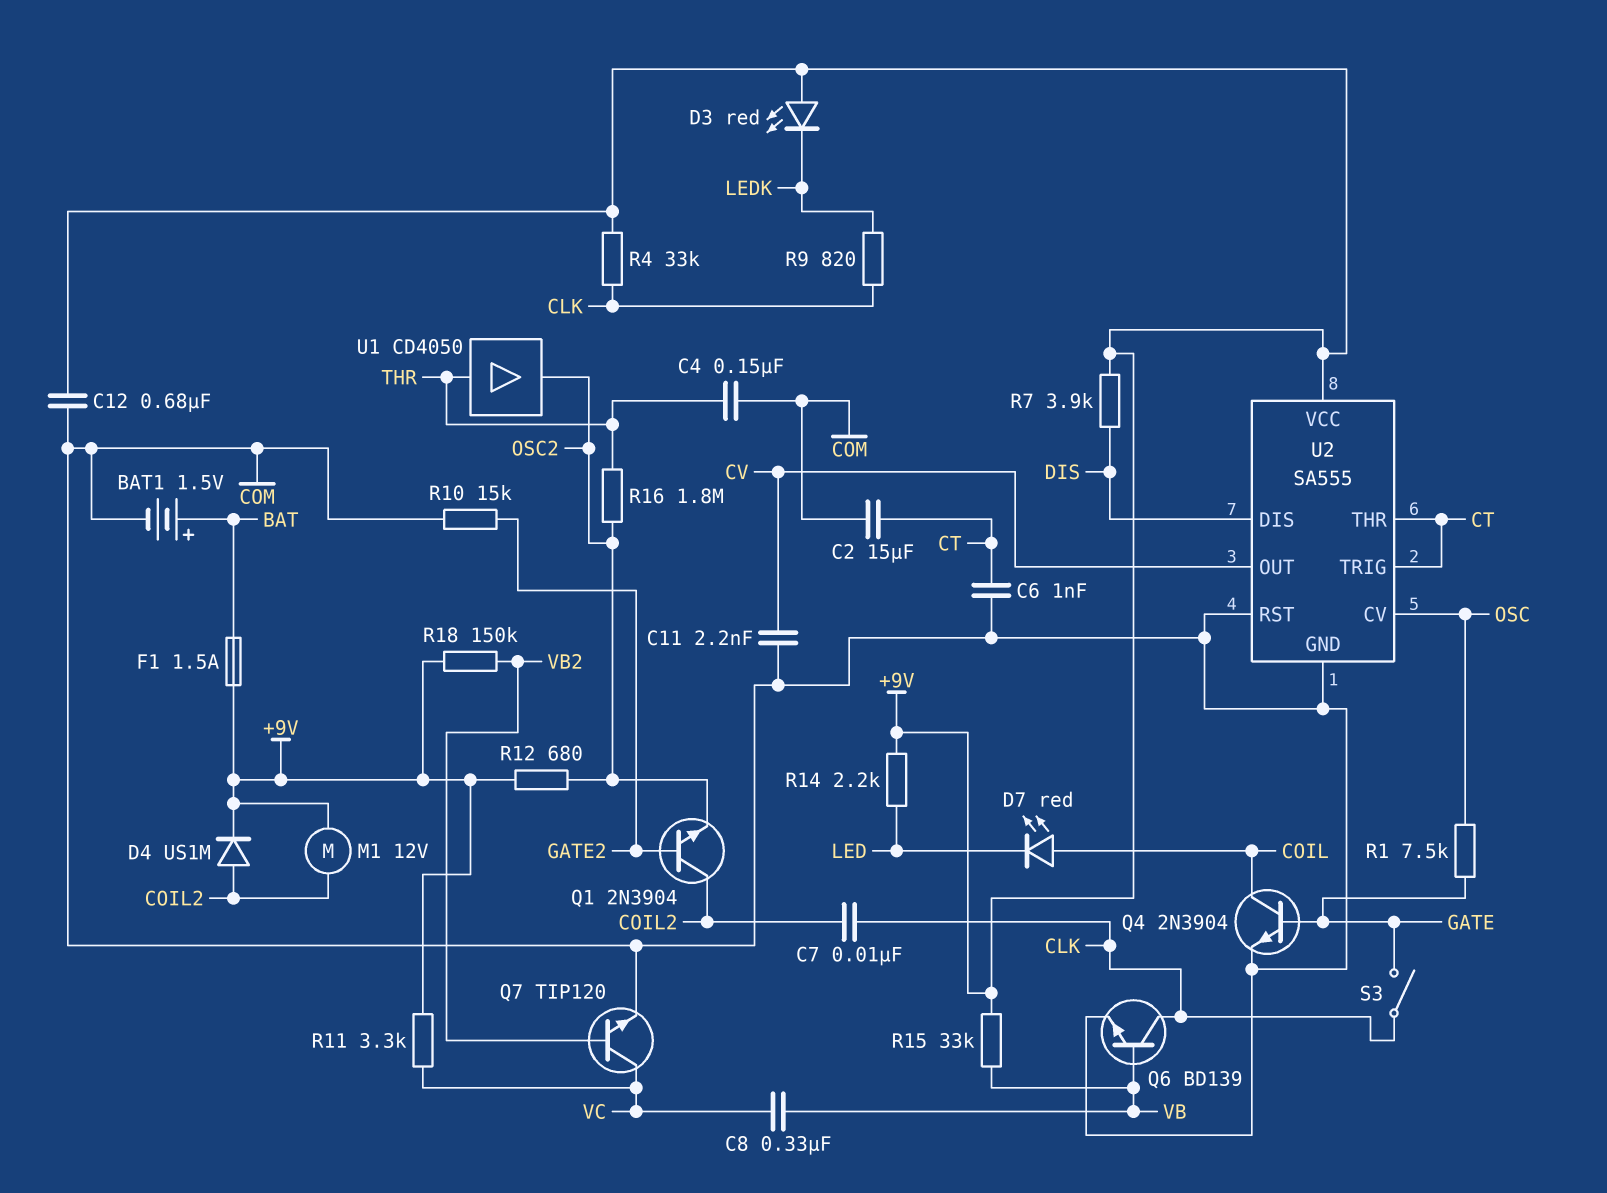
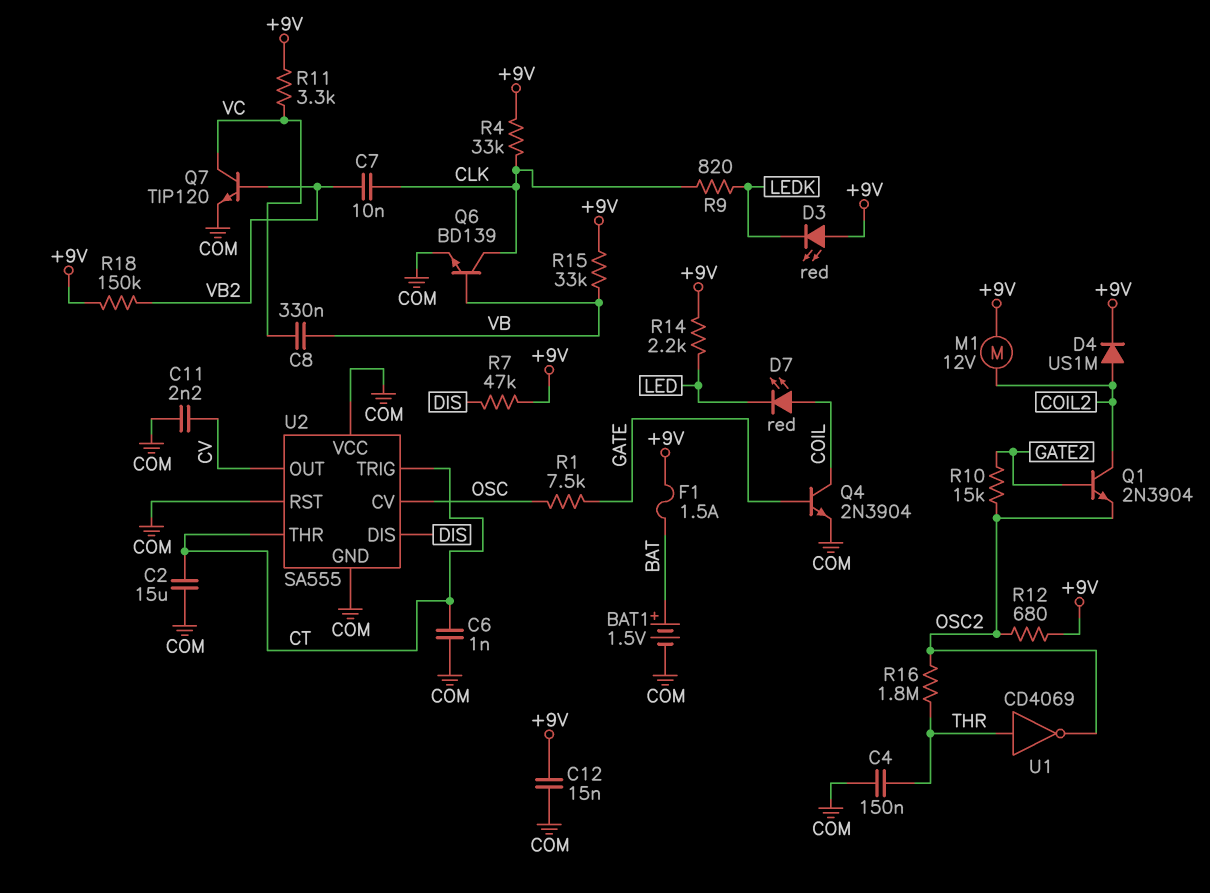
C7: 10nF (CLK, COIL2) -> 10nF (CLK, VB2)
C12: 680nF (+9V, COM) -> 15nF (+9V, COM)
R7: 3.9k (+9V, DIS) -> 47k (+9V, DIS)
R10: 15k (COM, GATE2) -> 15k (GATE2, OSC2)
S3: switch (CLK, GATE) -> none
U1: buffer CD4050 (in THR, out OSC2) -> NOT CD4069 (in THR, out OSC2)
U2 pin VCC: +9V -> COM

